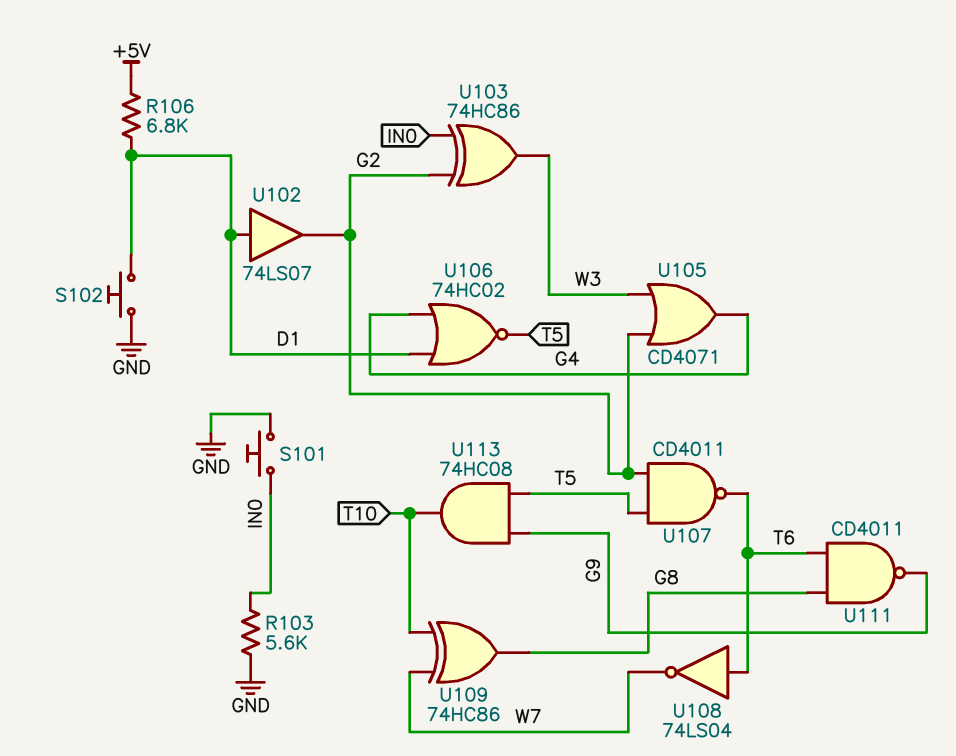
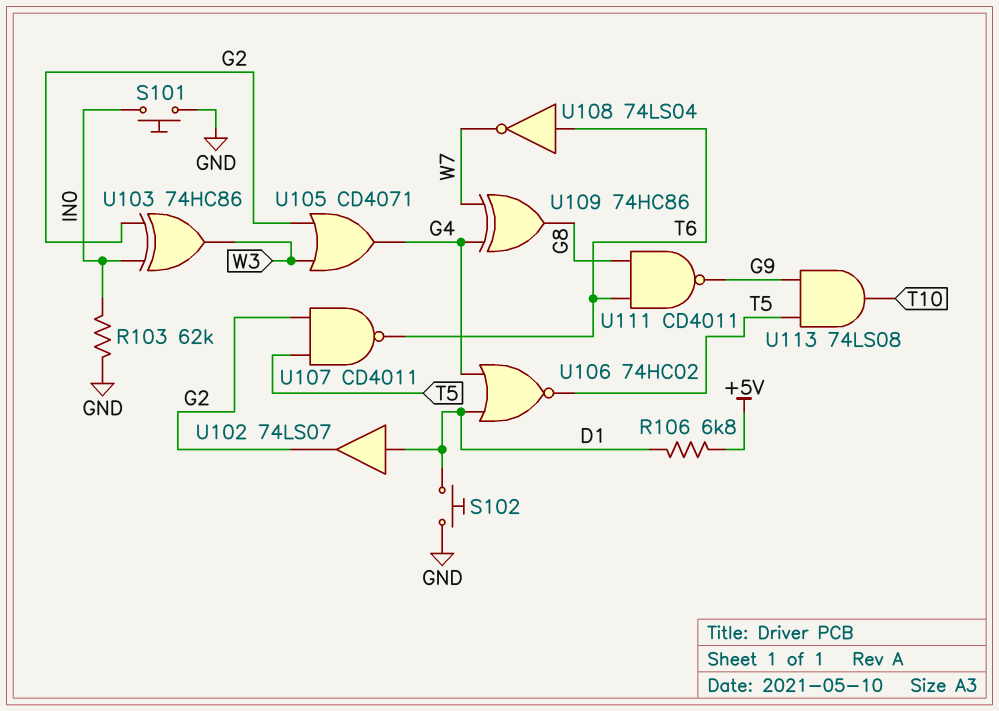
R103: 5.6k (GND, IN0) -> 62k (GND, IN0)
U109: XOR 74HC86 (in T10, in W7, out G8) -> XOR 74HC86 (in G4, in W7, out G8)
U113: AND 74HC08 (in G9, in T5, out T10) -> AND 74LS08 (in G9, in T5, out T10)

